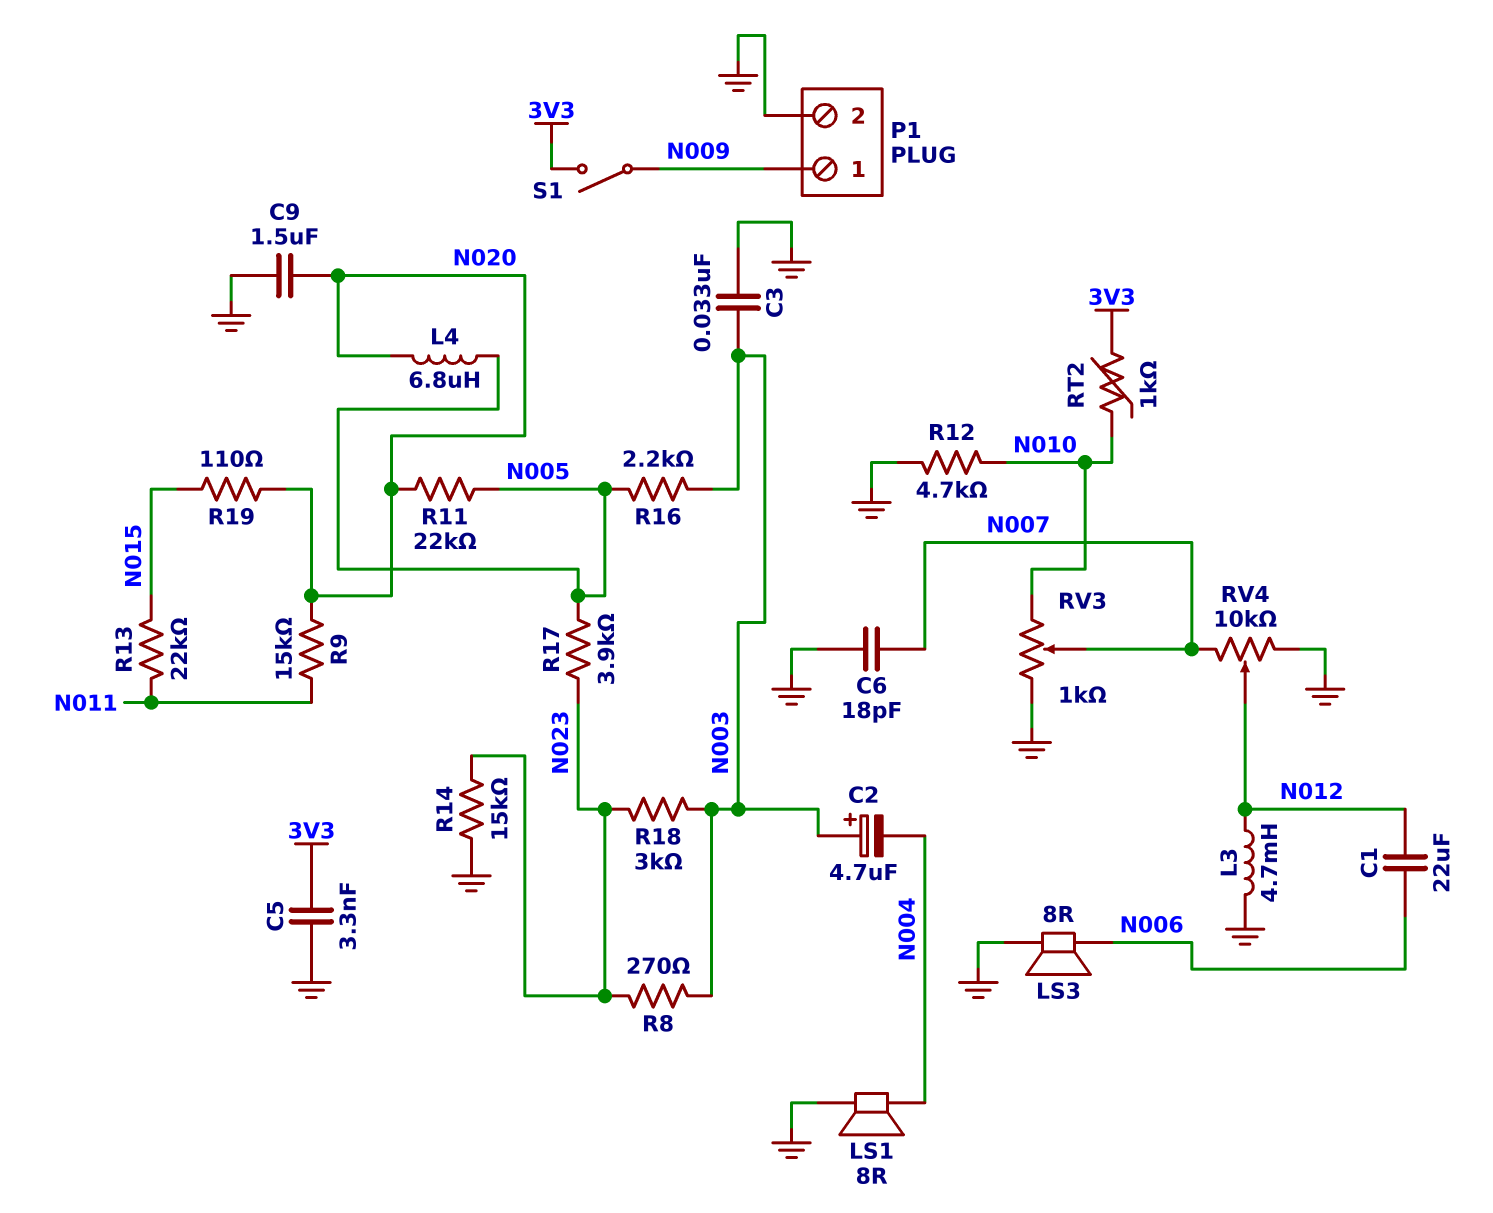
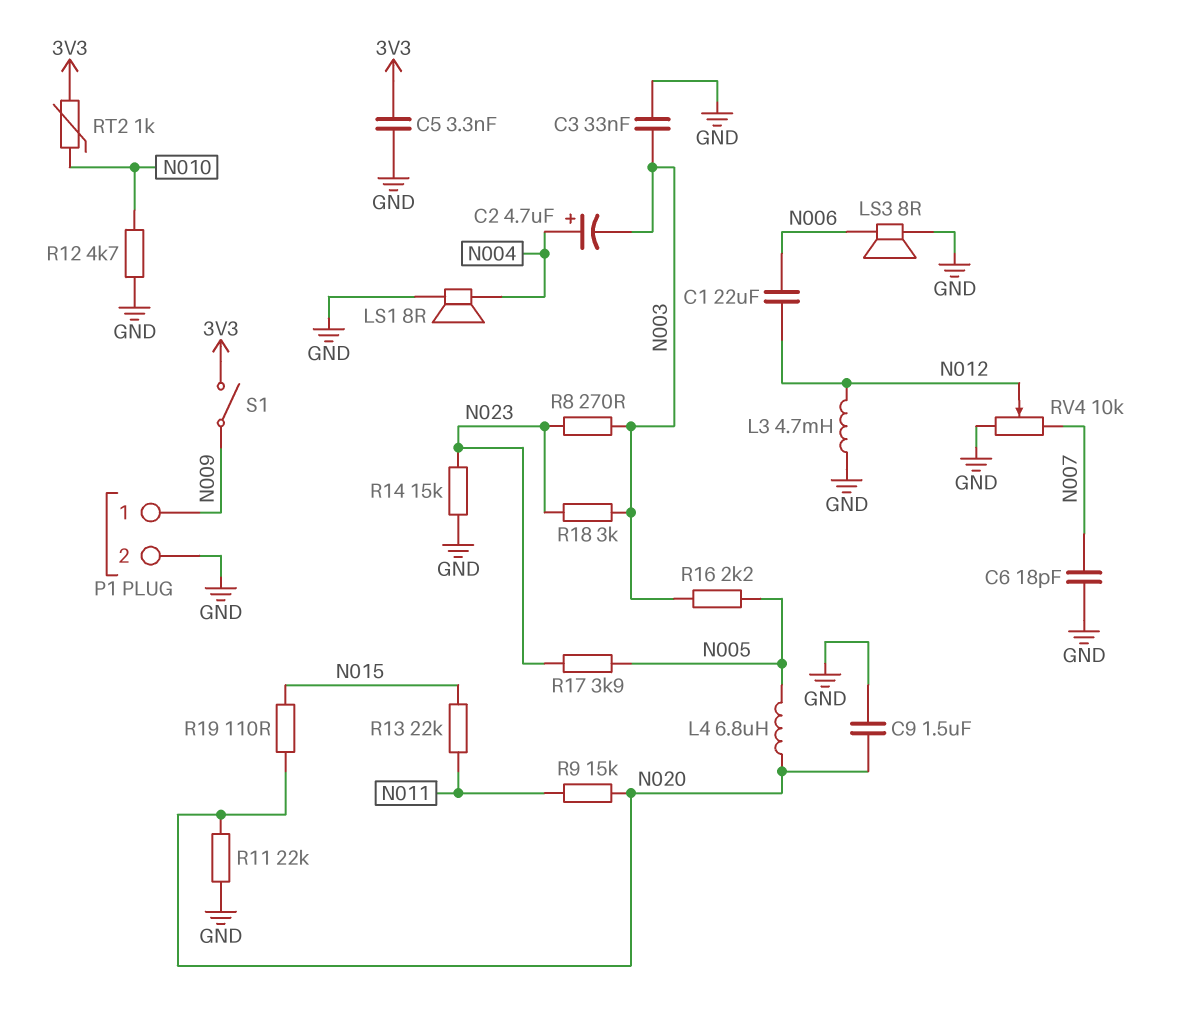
C2: 4.7uF (plus N003, minus N004) -> 4.7uF (plus N004, minus N003)
R11: 22k (N005, N020) -> 22k (GND, N020)
RV3: 1k (GND, N010, wiper N007) -> none

